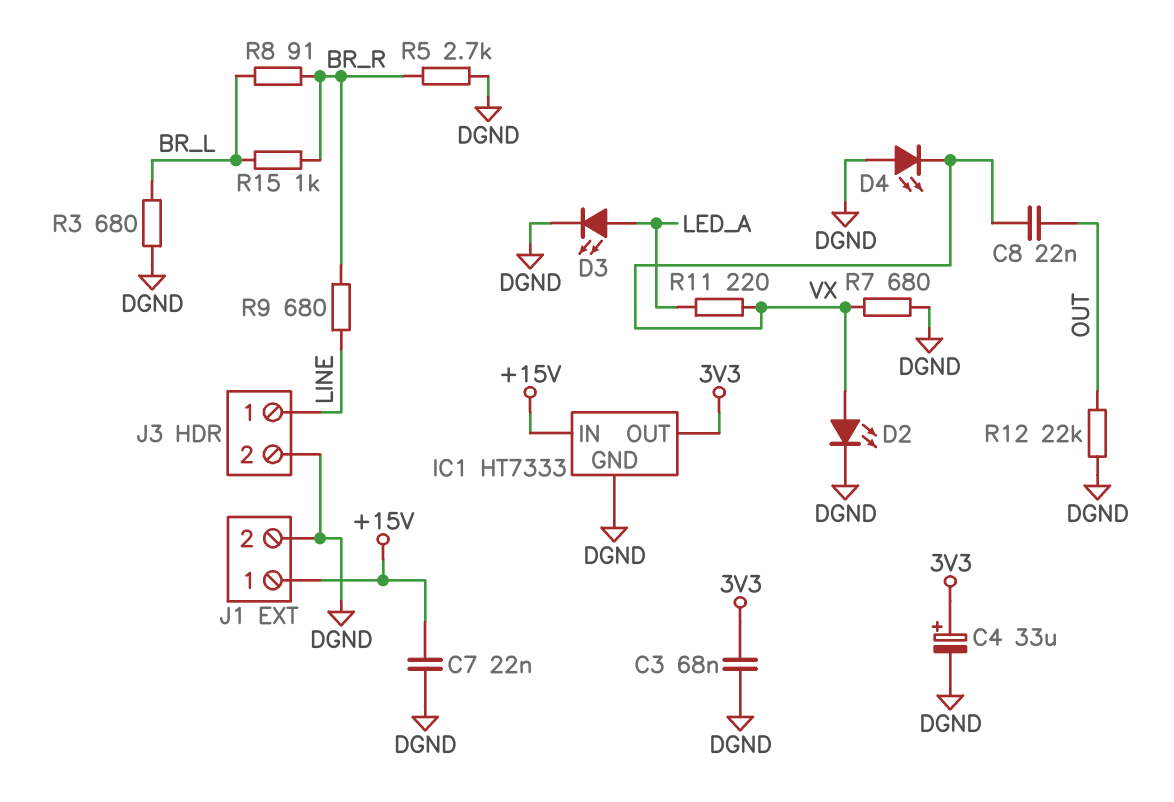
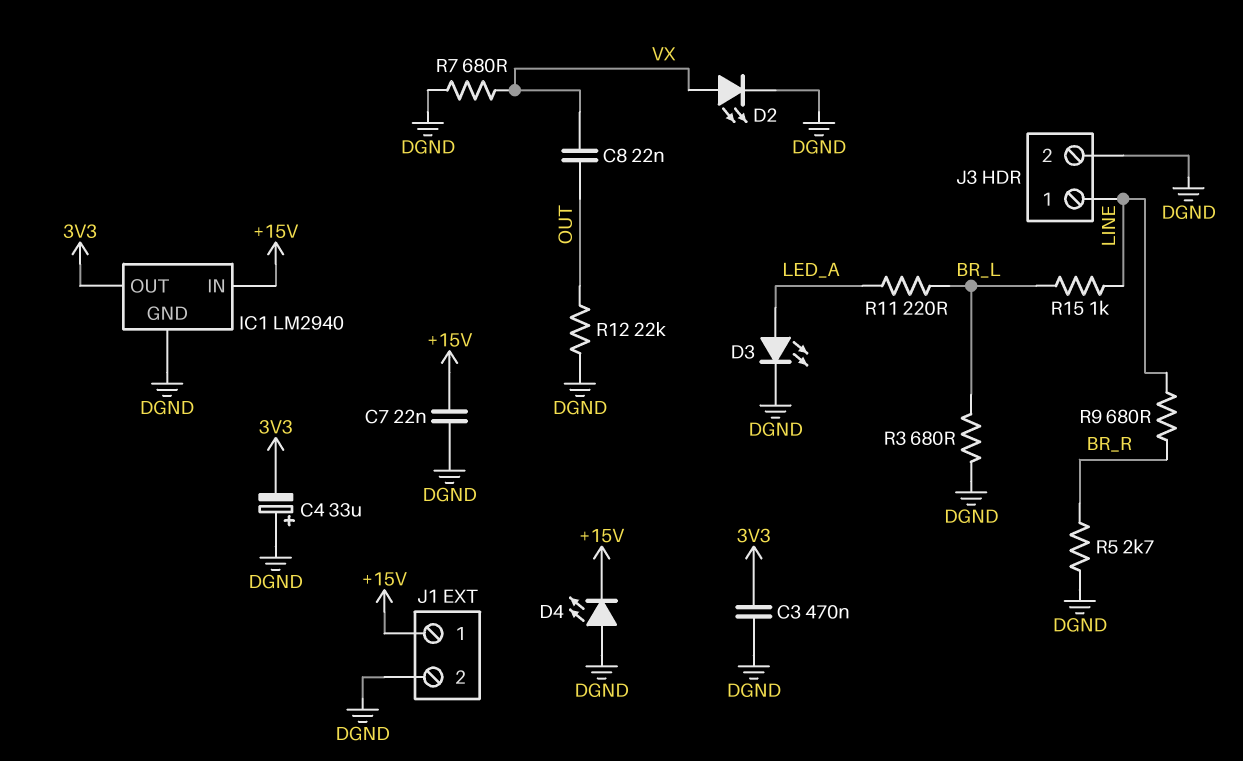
C3: 68nF (3V3, DGND) -> 470nF (3V3, DGND)
C4: 33uF (plus 3V3, minus DGND) -> 33uF (plus DGND, minus 3V3)
D4: LED (A DGND, K VX) -> LED (A DGND, K +15V)
IC1: HT7333 -> LM2940
R8: 91 (BR_L, BR_R) -> none
R11: 220 (LED_A, VX) -> 220 (BR_L, LED_A)
R15: 1k (BR_L, BR_R) -> 1k (BR_L, LINE)

